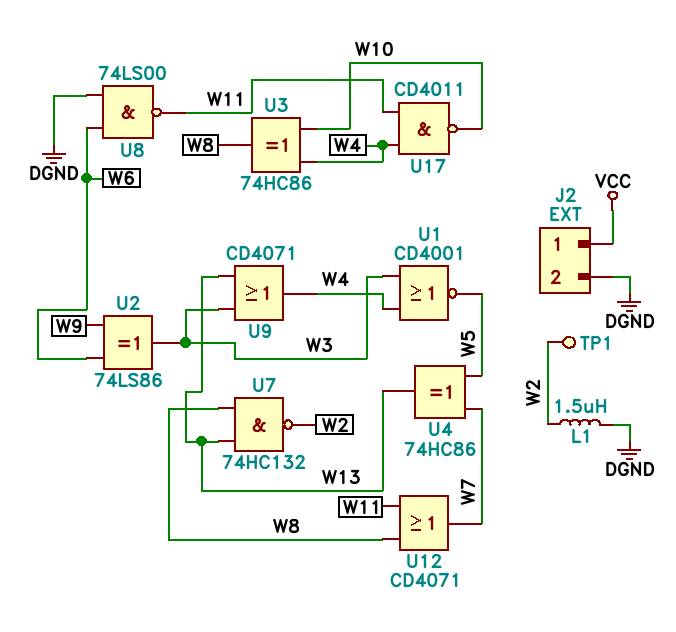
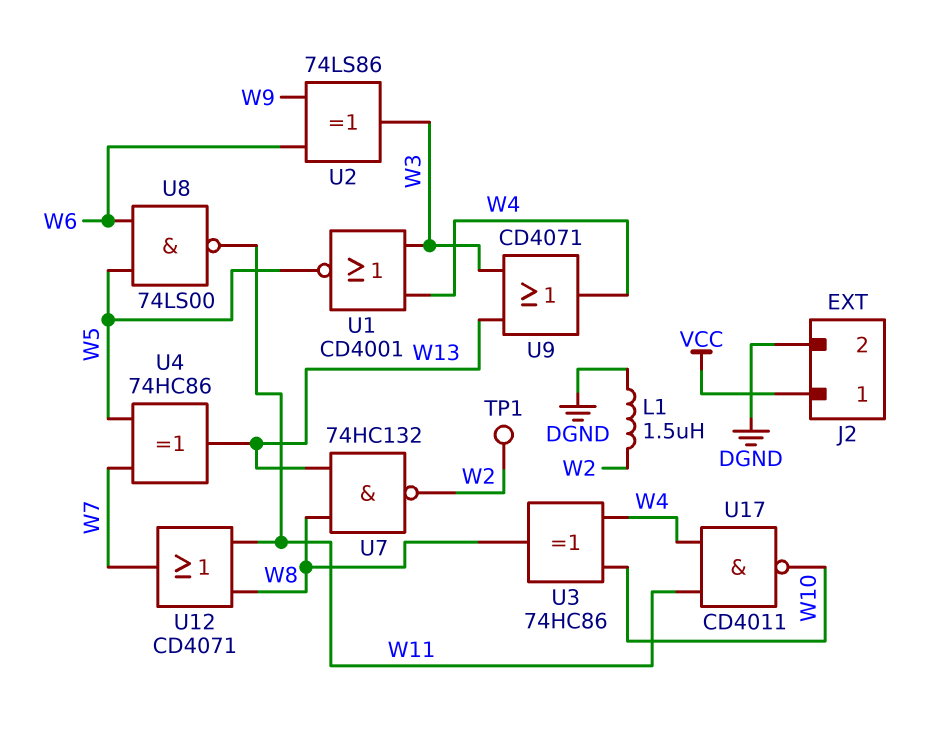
U8: NAND 74LS00 (in DGND, in W6, out W11) -> NAND 74LS00 (in W5, in W6, out W11)

